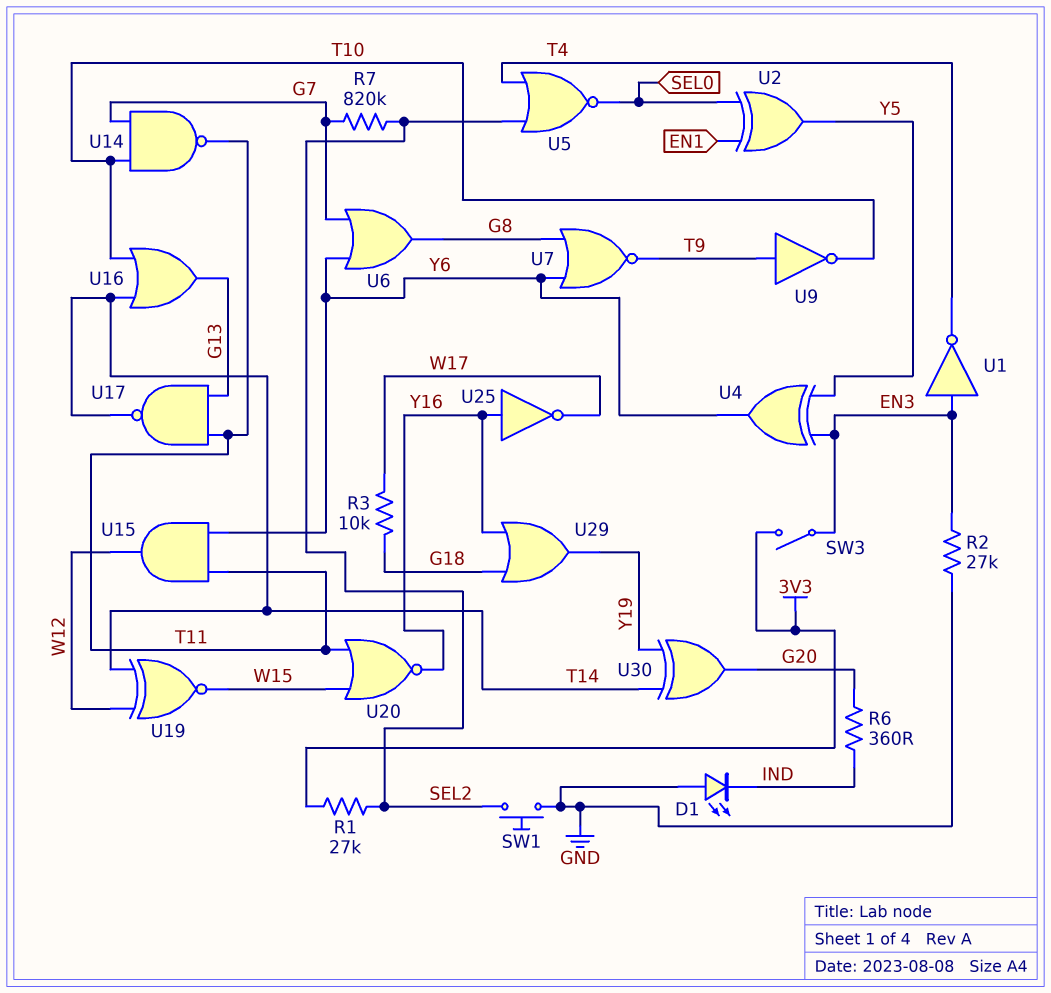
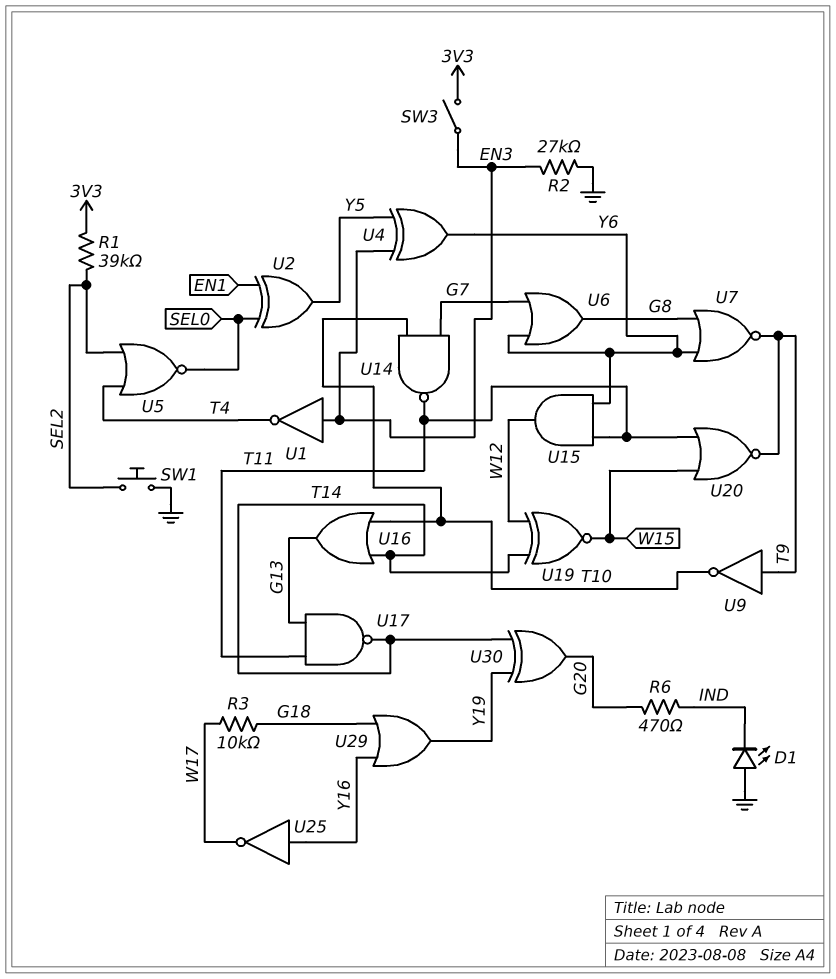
R1: 27k (3V3, SEL2) -> 39k (3V3, SEL2)
R6: 360 (G20, IND) -> 470 (G20, IND)
R7: 820k (G7, SEL2) -> none
U20: NOR (in T11, in W15, out Y16) -> NOR (in T11, in W15, out T9)

